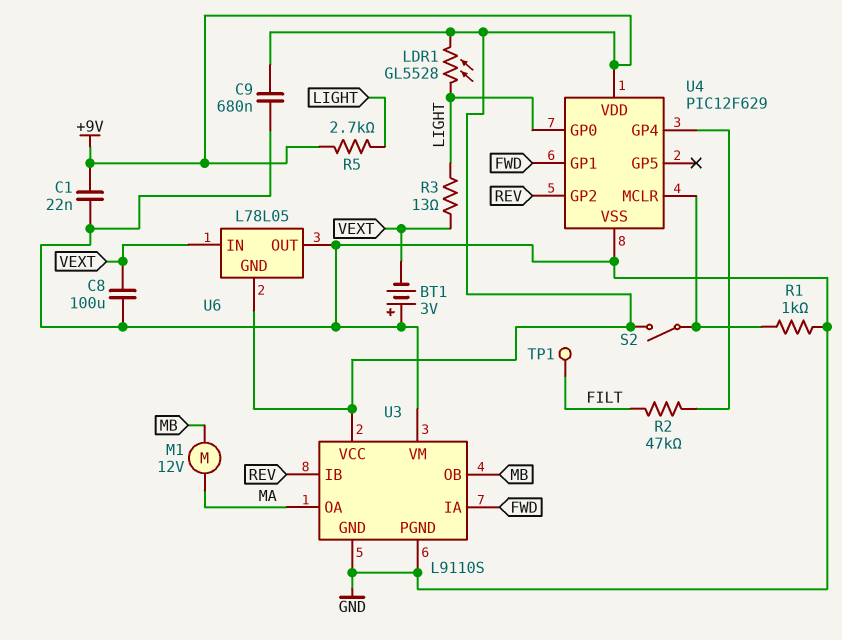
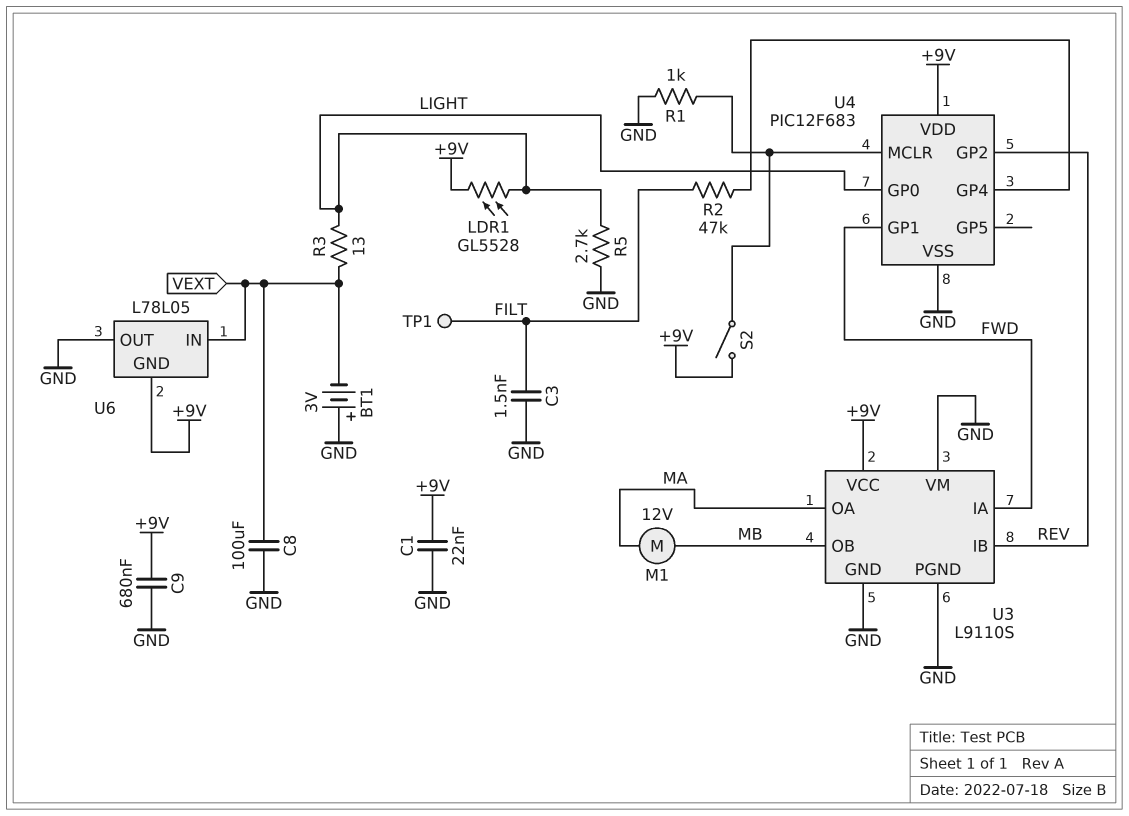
C3: none -> 1.5nF (FILT, GND)
R5: 2.7k (+9V, LIGHT) -> 2.7k (GND, LIGHT)
U4: PIC12F629 -> PIC12F683

